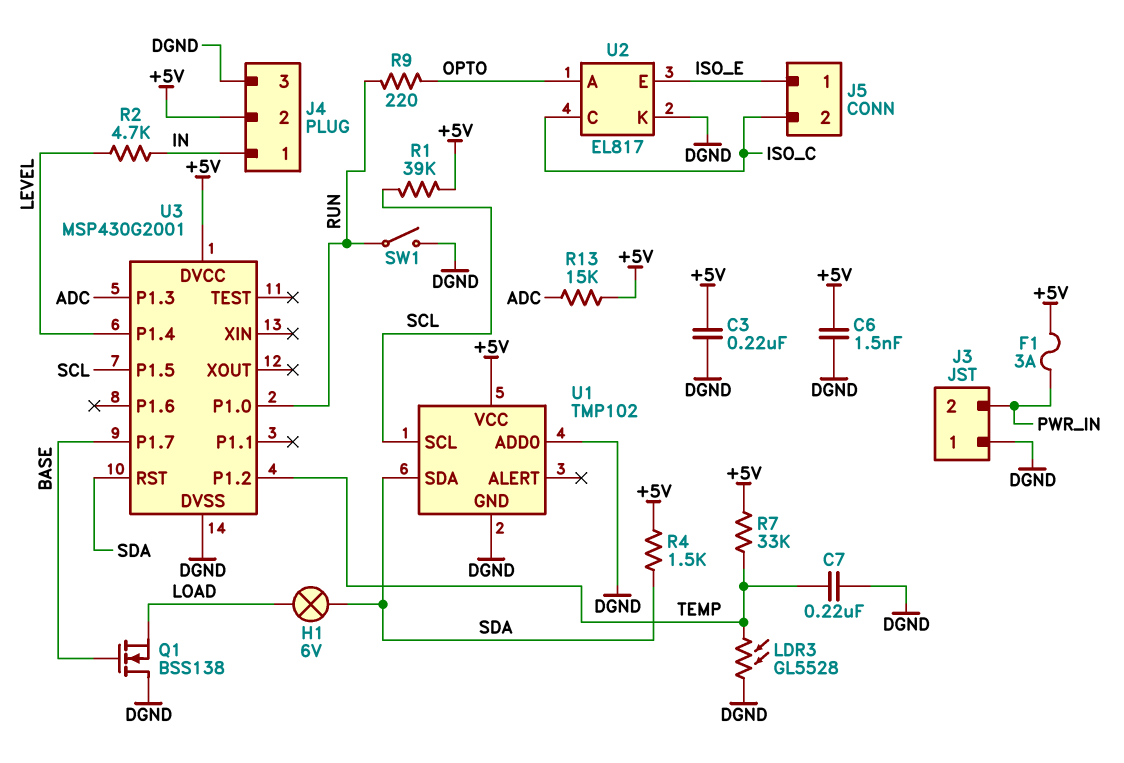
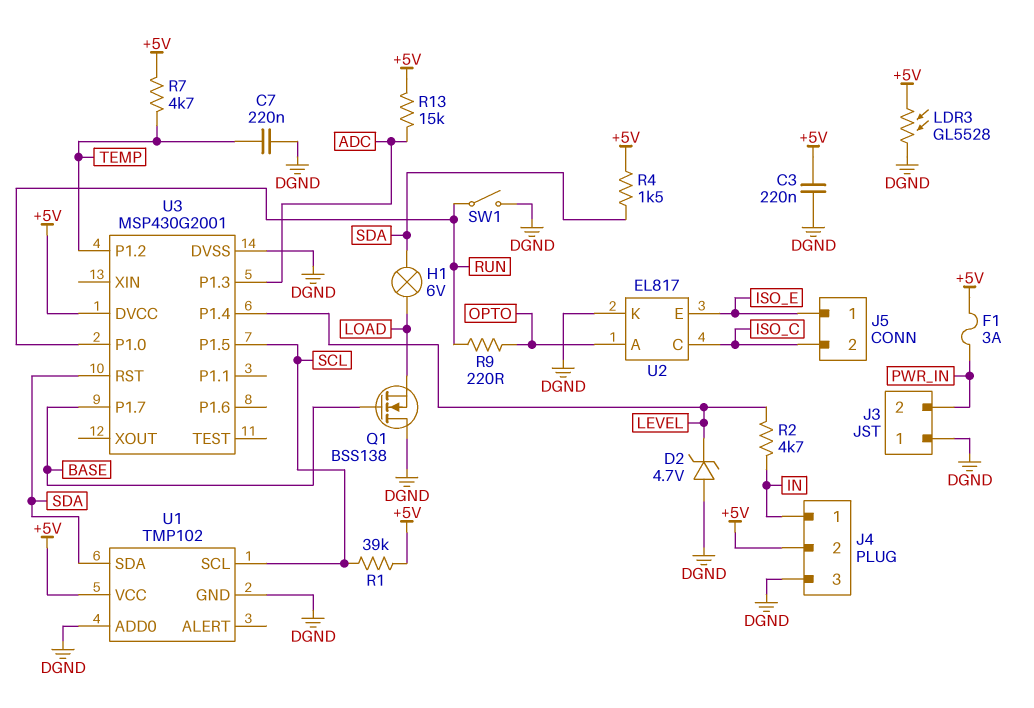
C6: 1.5nF (+5V, DGND) -> none
D2: none -> zener 4.7V (A DGND, K LEVEL)
LDR3: GL5528 (DGND, TEMP) -> GL5528 (+5V, DGND)
R7: 33k (+5V, TEMP) -> 4.7k (+5V, TEMP)

